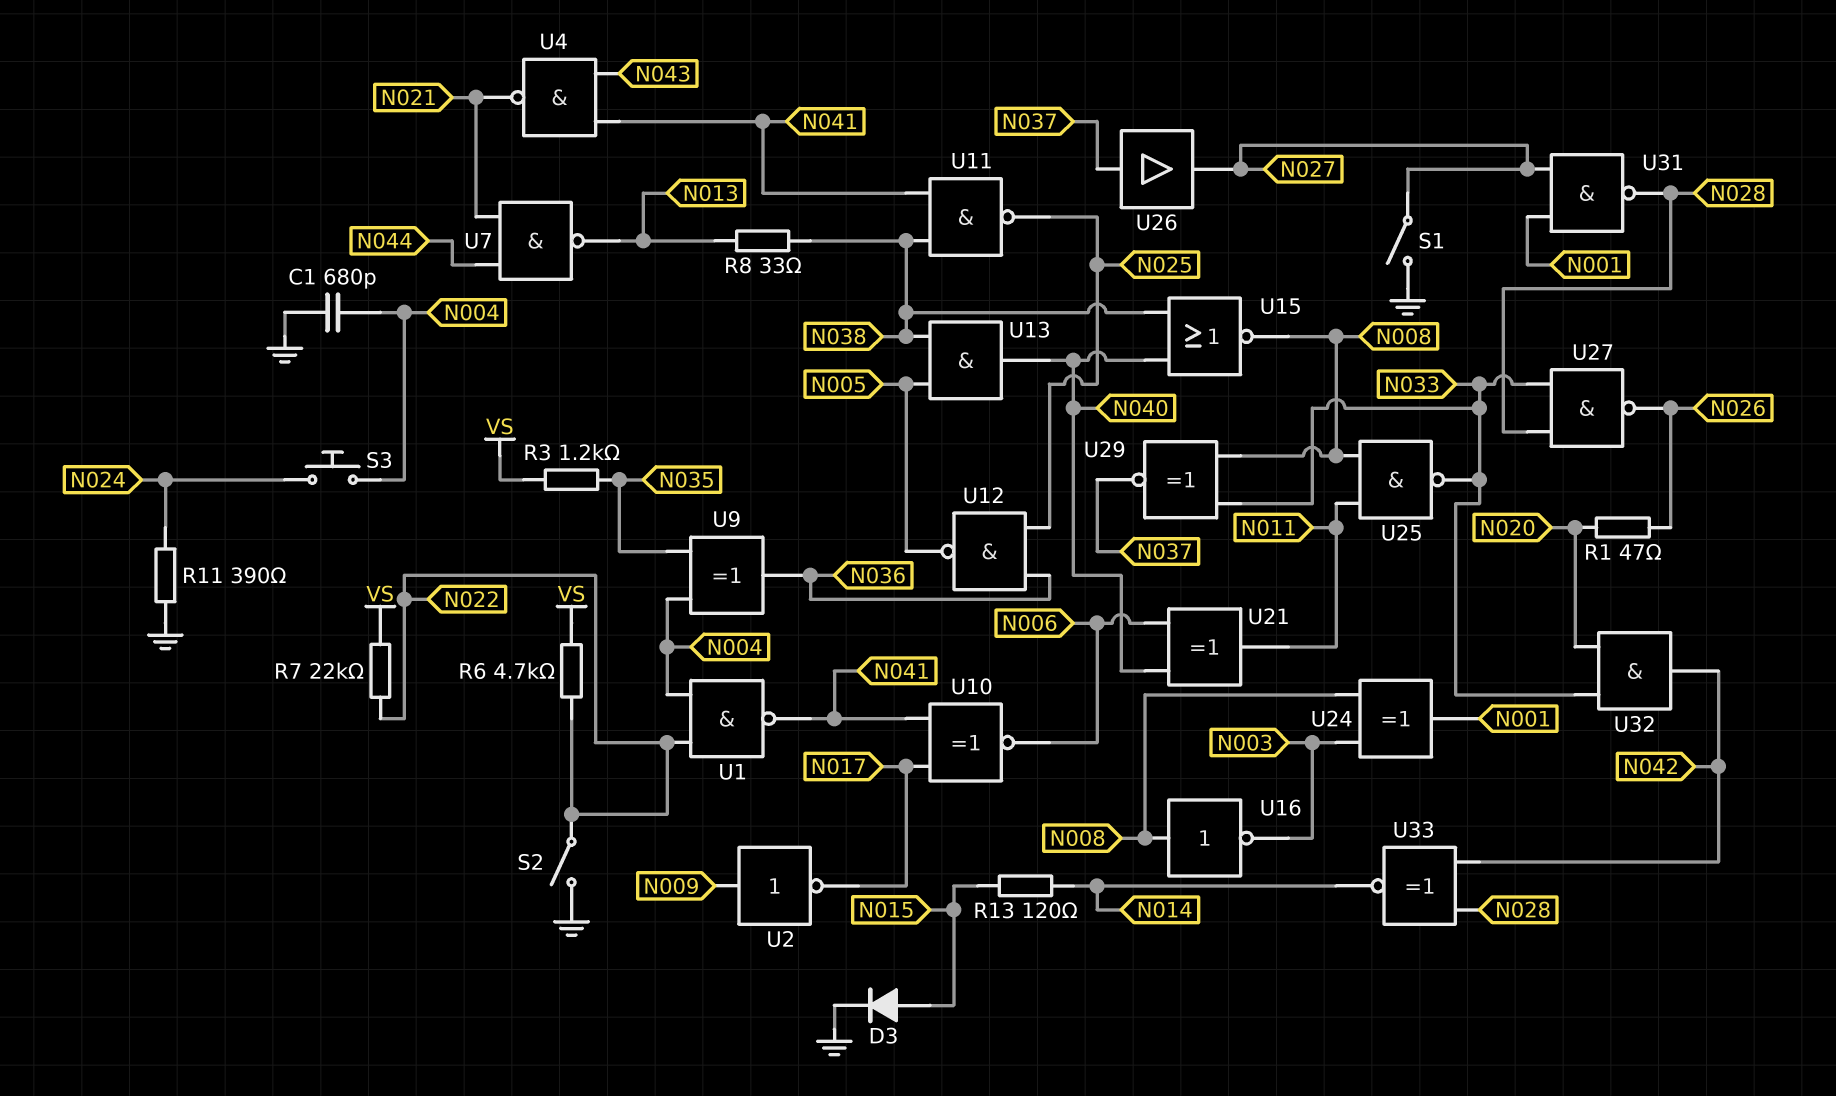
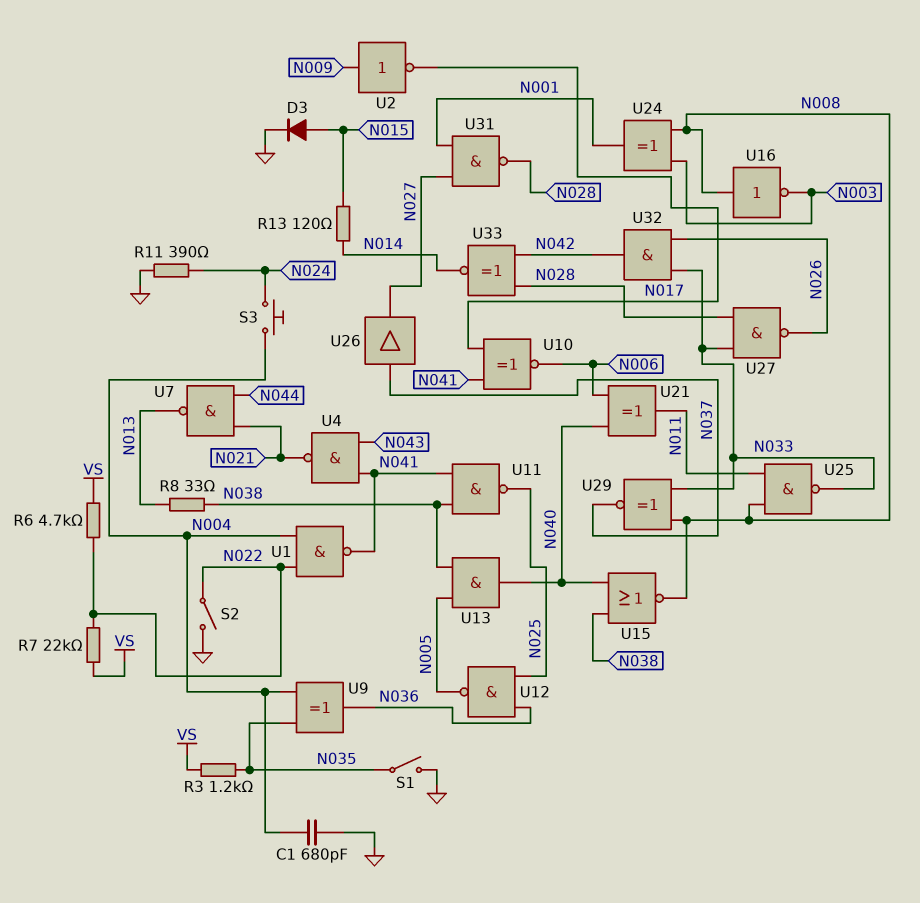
R1: 47 (N020, N026) -> none
S1: switch (GND, N027) -> switch (GND, N035)
U32: AND (in N020, in N033, out N042) -> AND (in N026, in N033, out N042)

